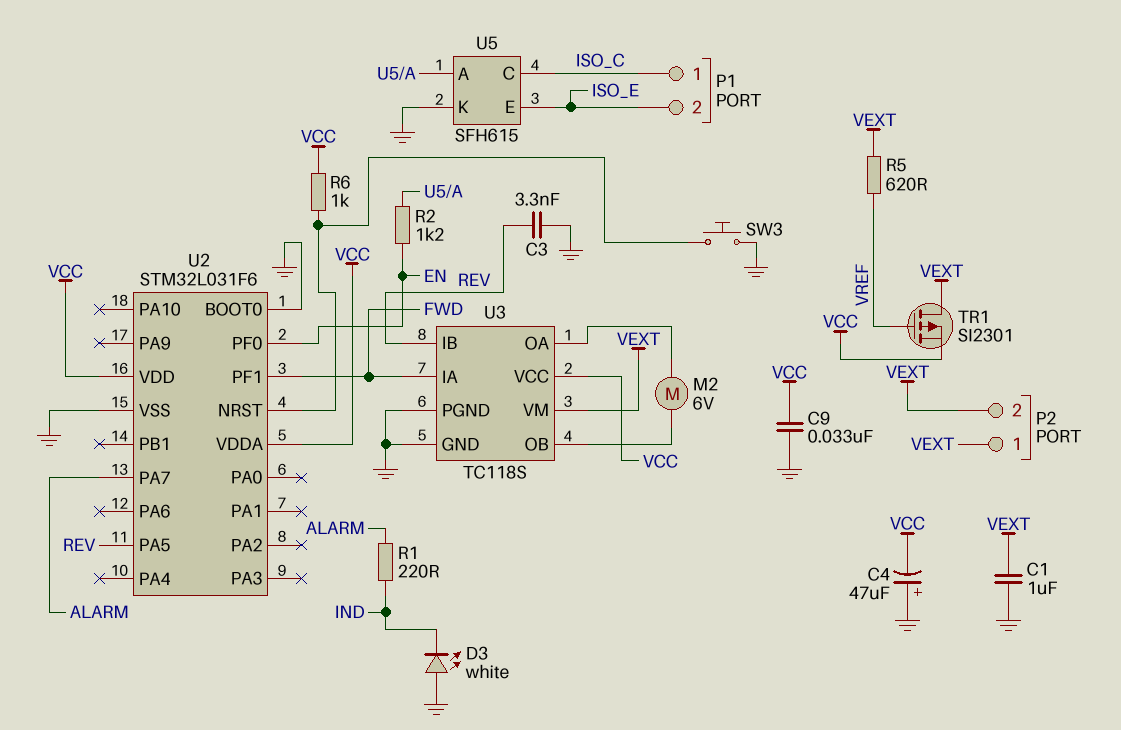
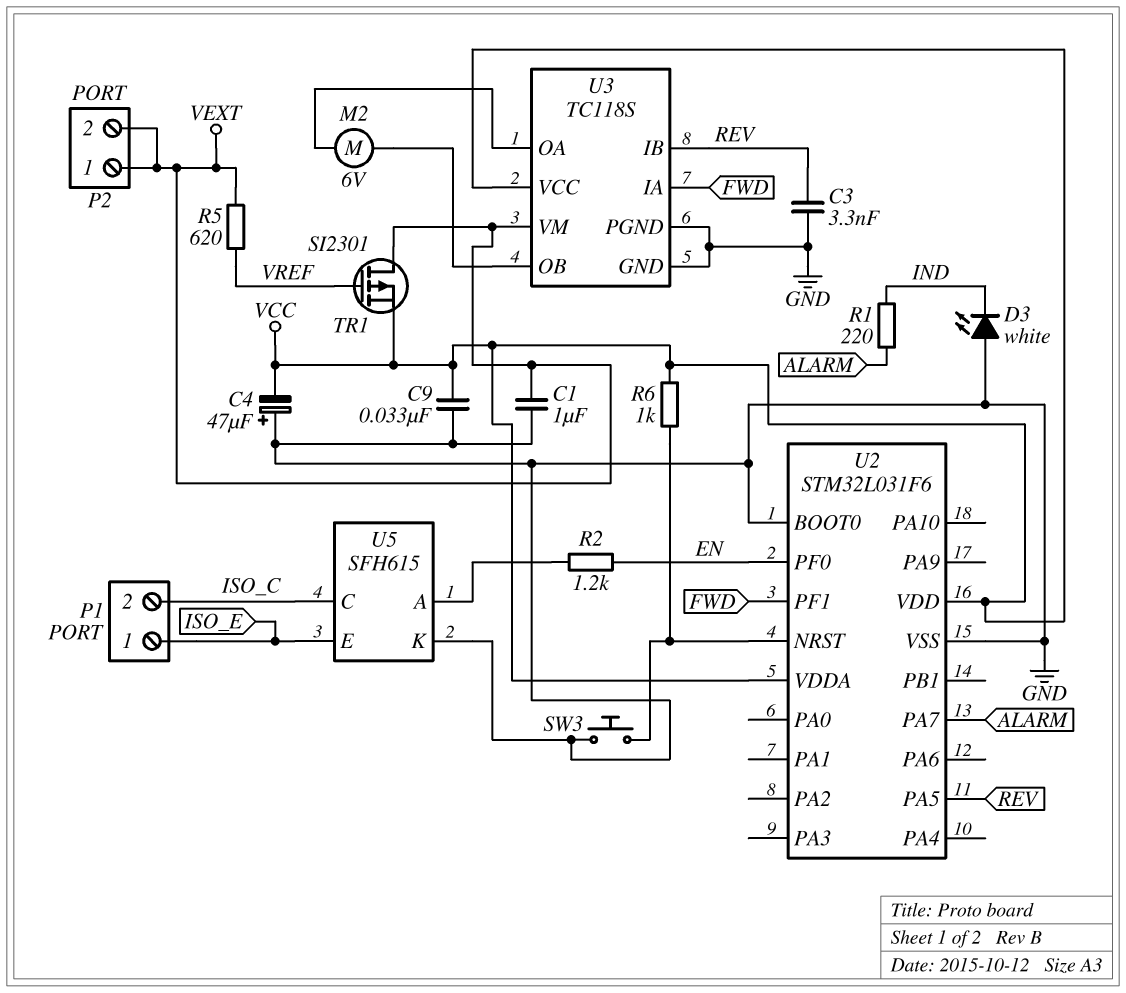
P1 pin 1: ISO_C -> ISO_E
P1 pin 2: ISO_E -> ISO_C

